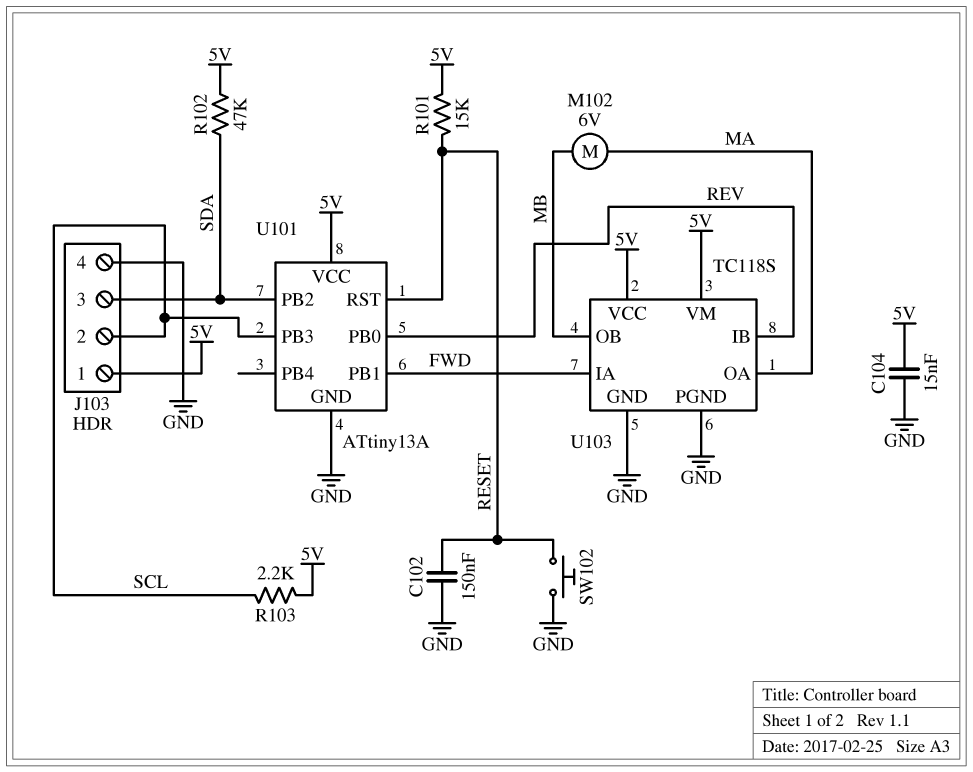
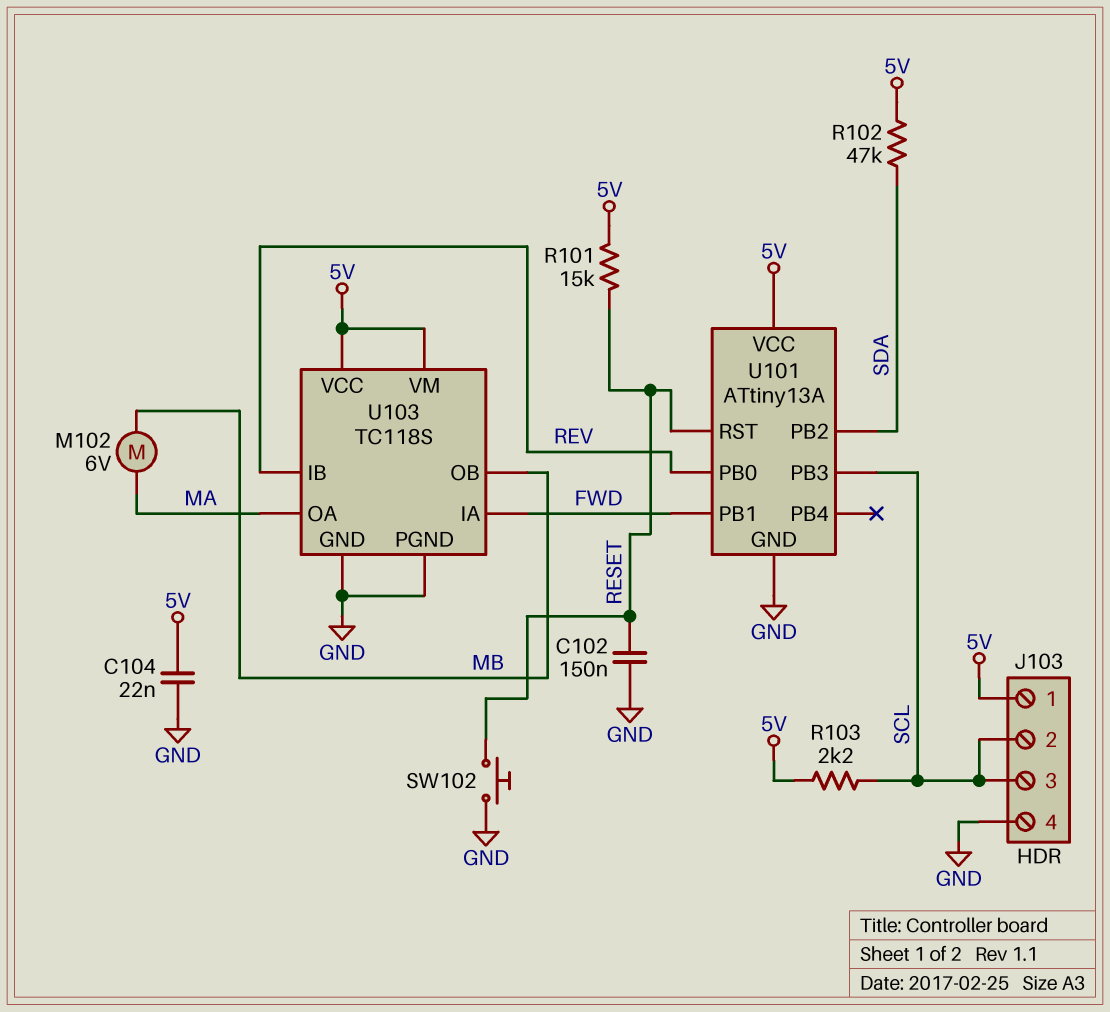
C104: 15nF (5V, GND) -> 22nF (5V, GND)
J103 pin 3: SDA -> SCL

